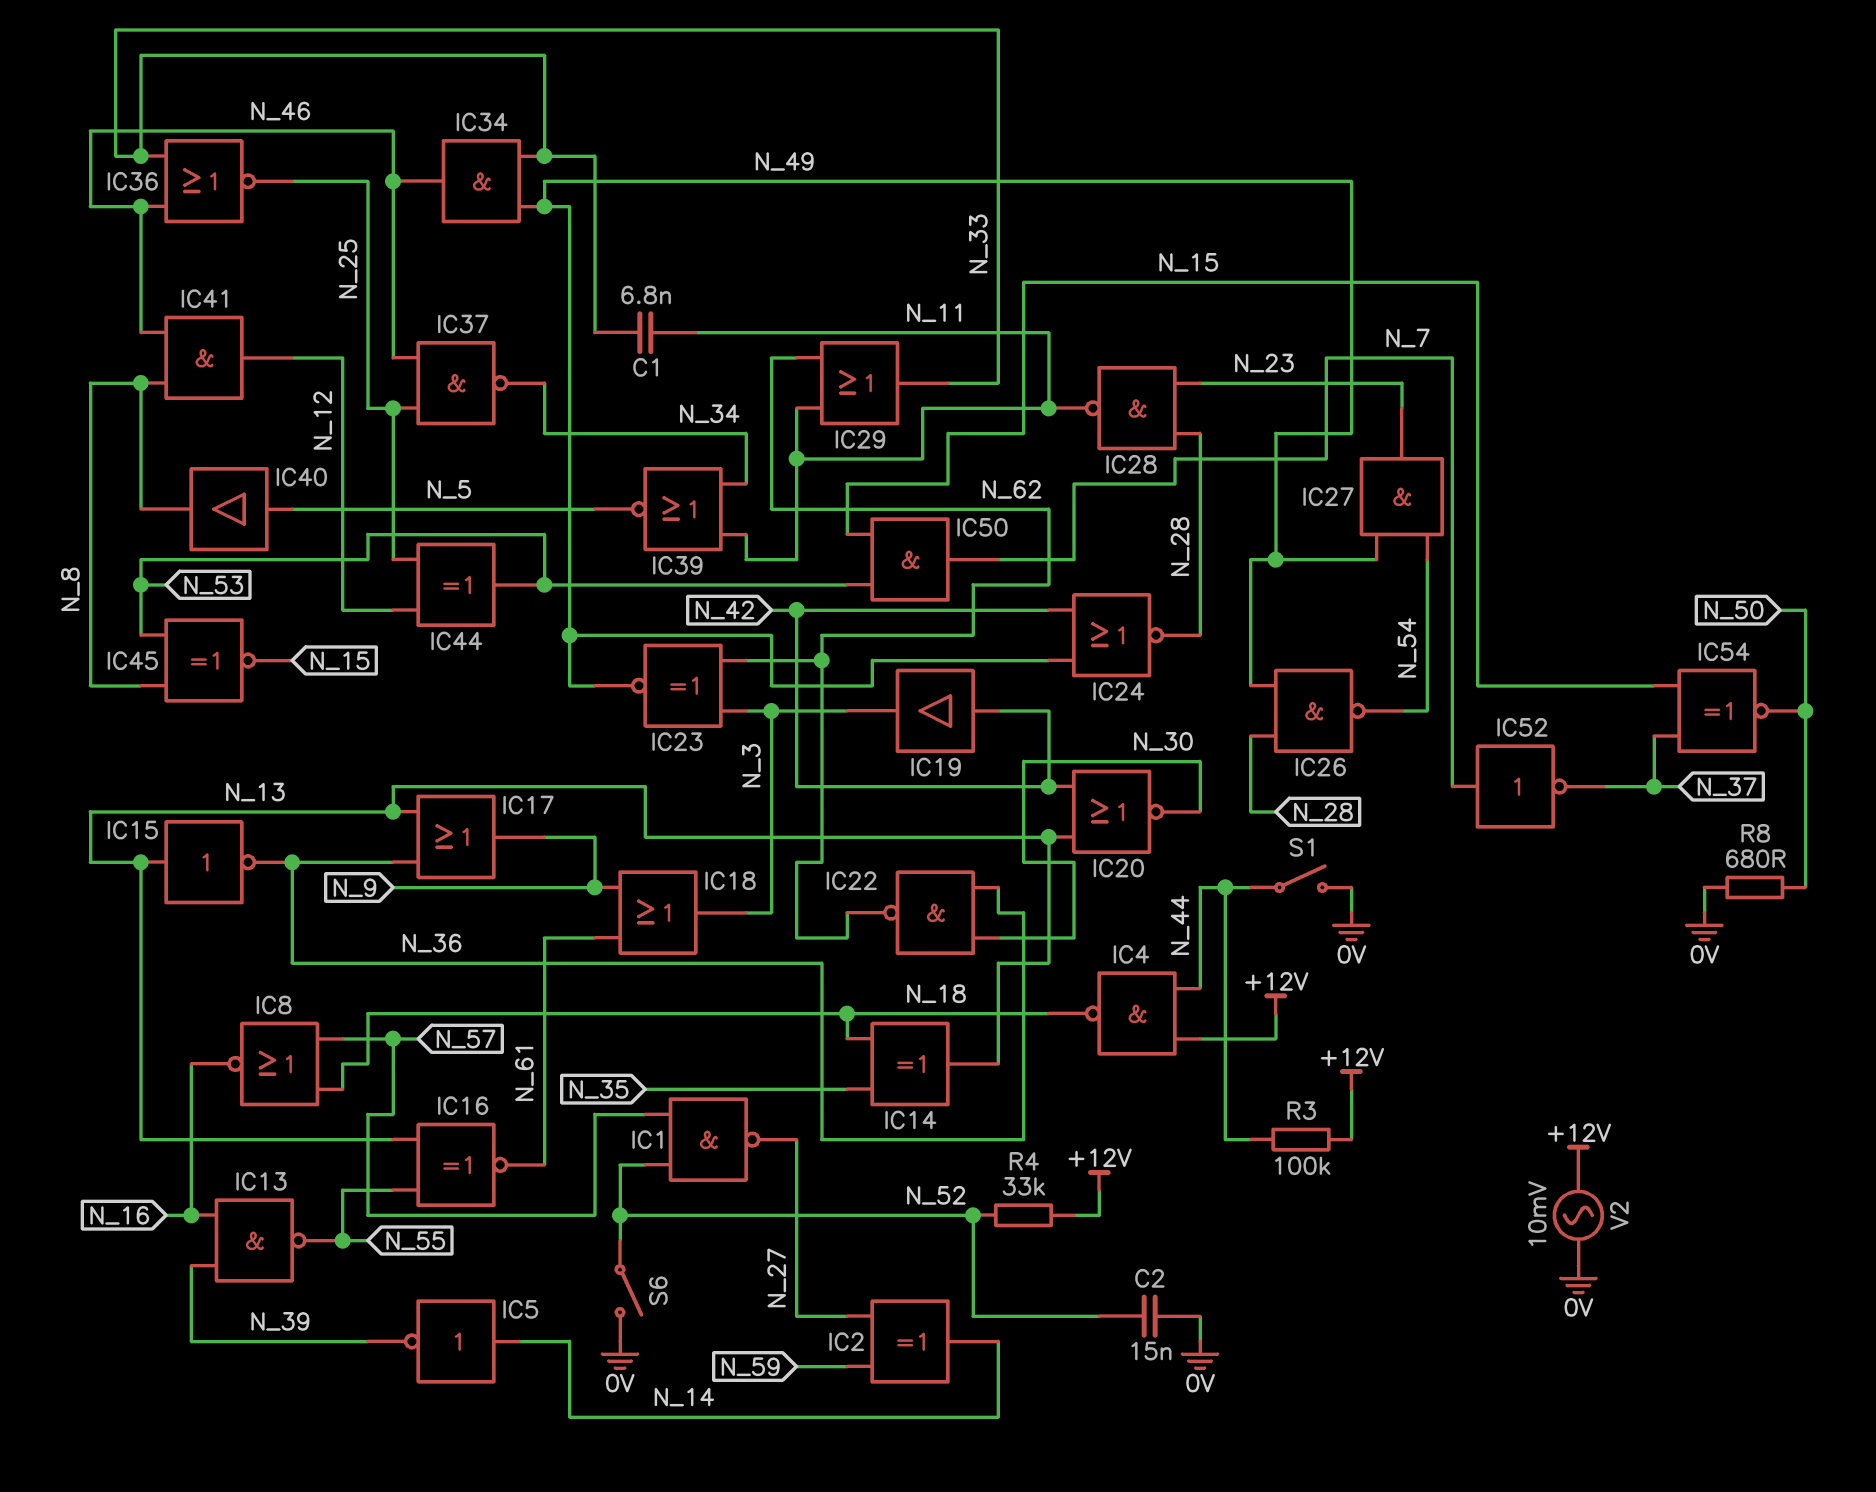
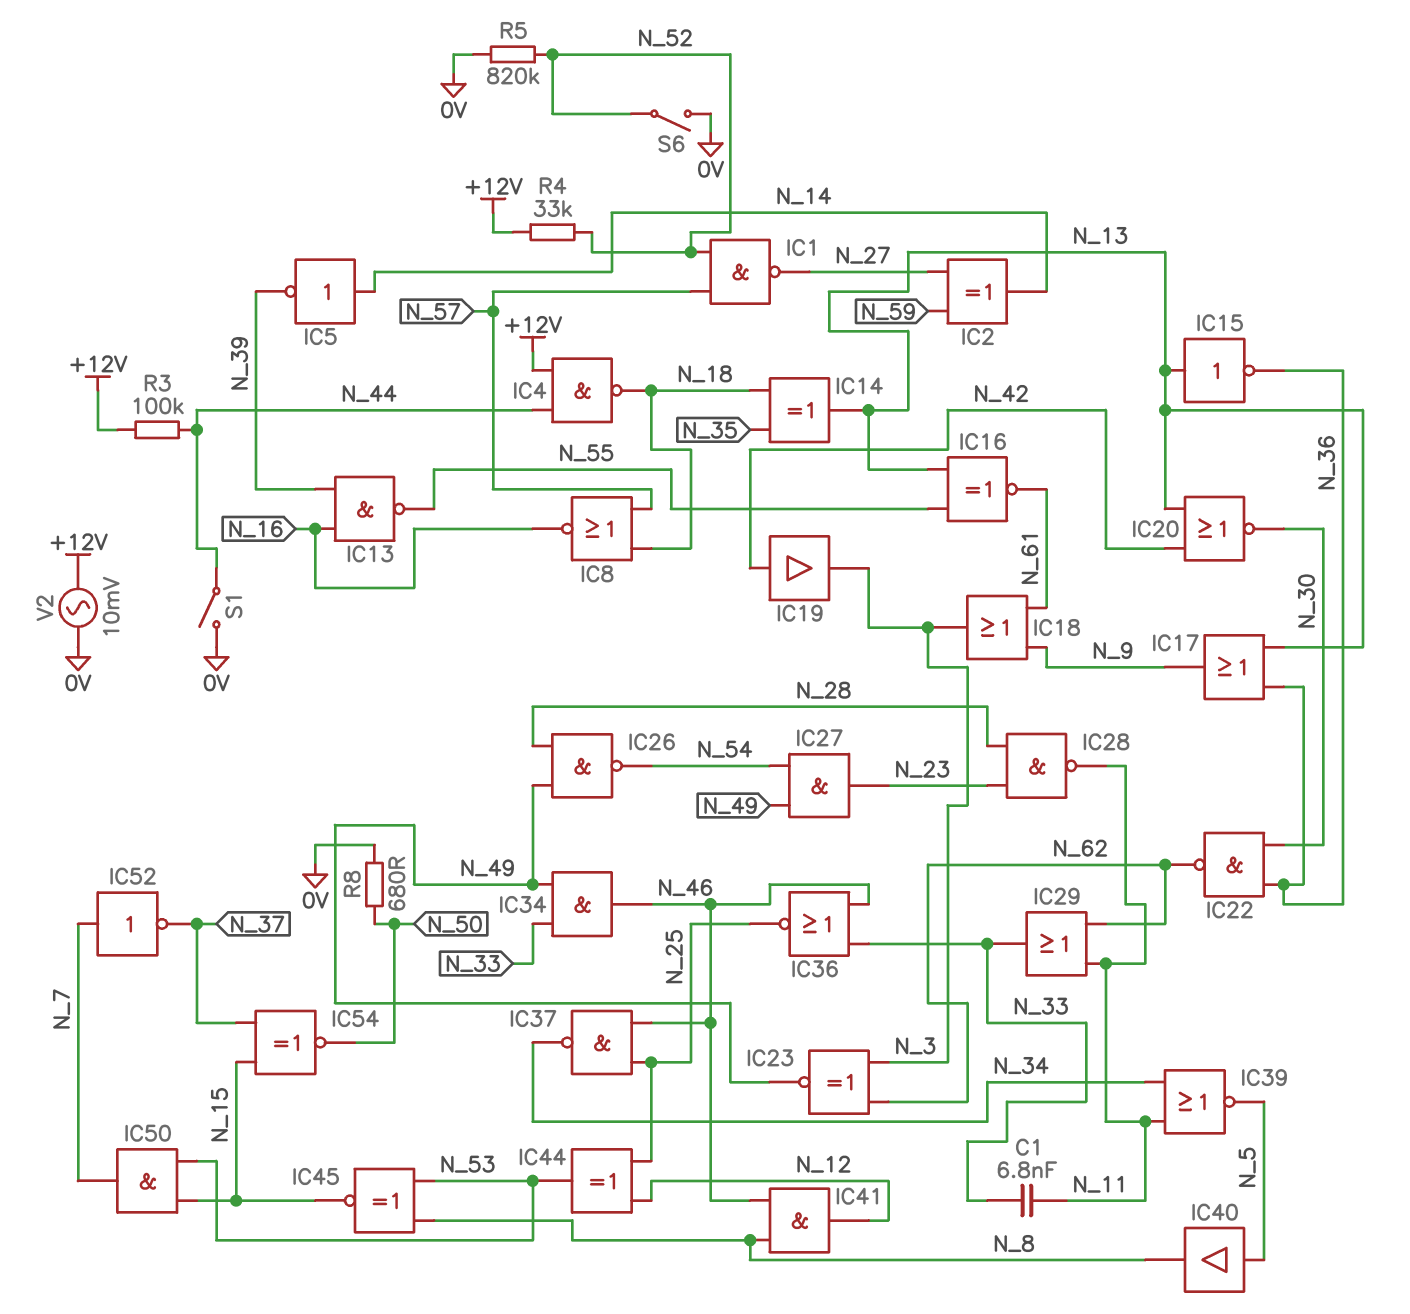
C2: 15nF (0V, N_52) -> none
IC24: NOR (in N_42, in N_49, out N_28) -> none
R5: none -> 820k (0V, N_52)

